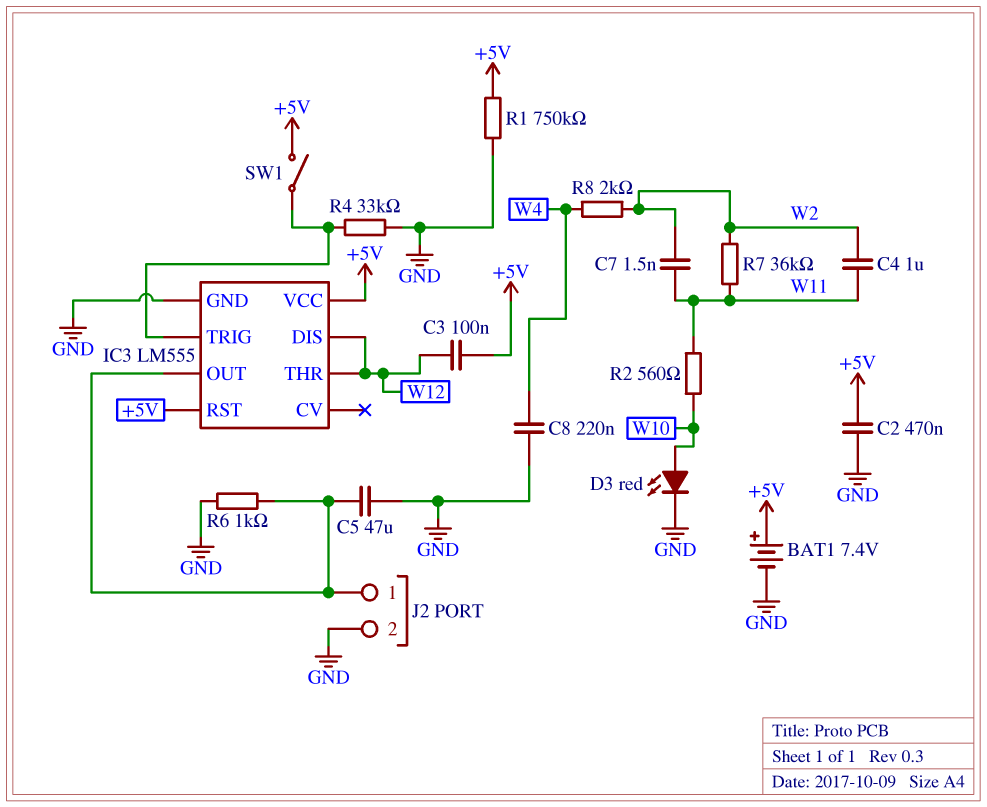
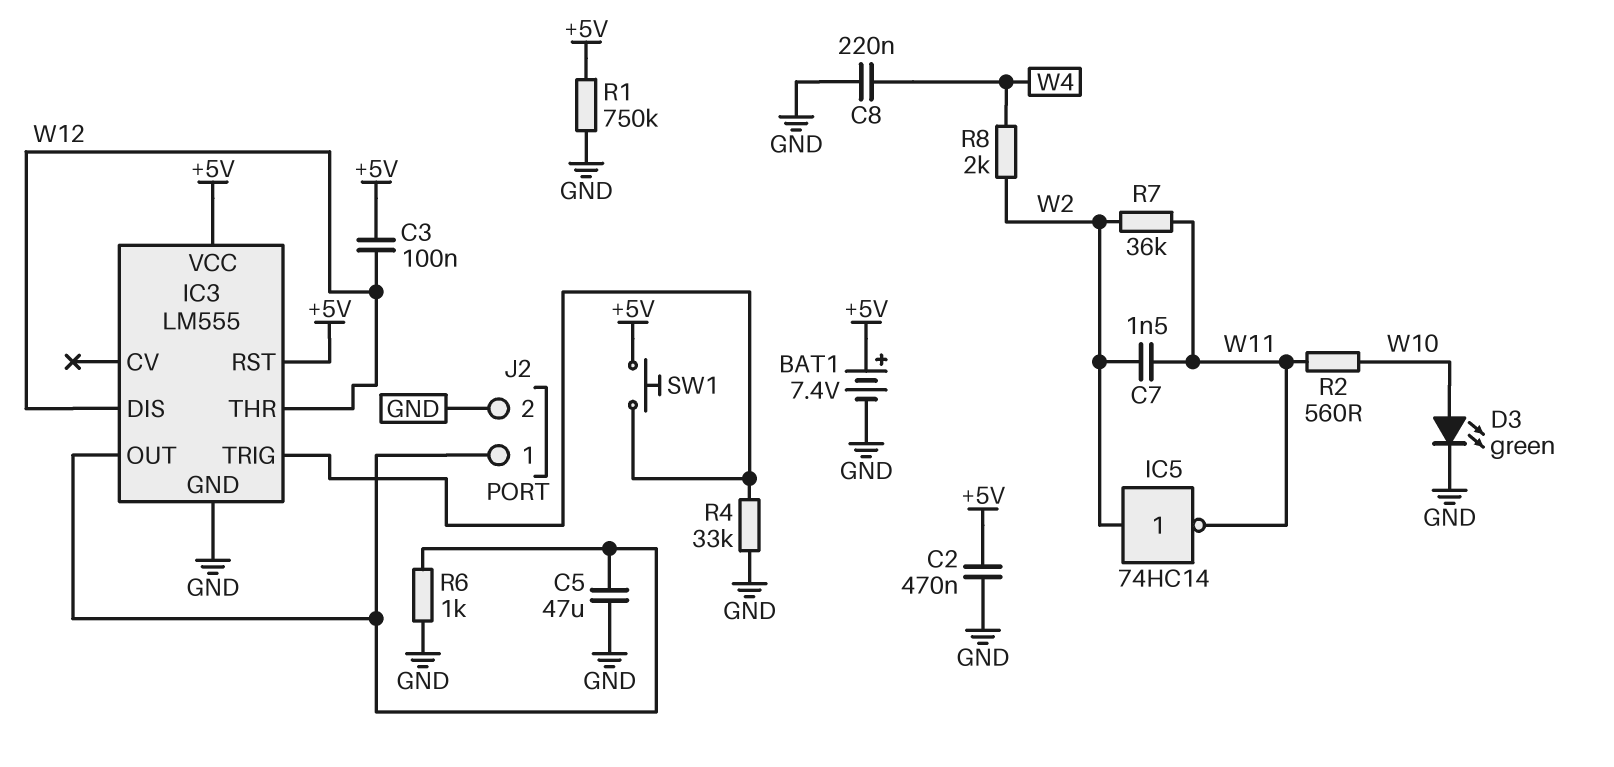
C4: 1uF (W2, W11) -> none
D3: LED red (A W10, K GND) -> LED green (A W10, K GND)
IC5: none -> NOT 74HC14 (in W2, out W11)
SW1: switch (+5V, IC3/TRIG) -> button (+5V, IC3/TRIG)

